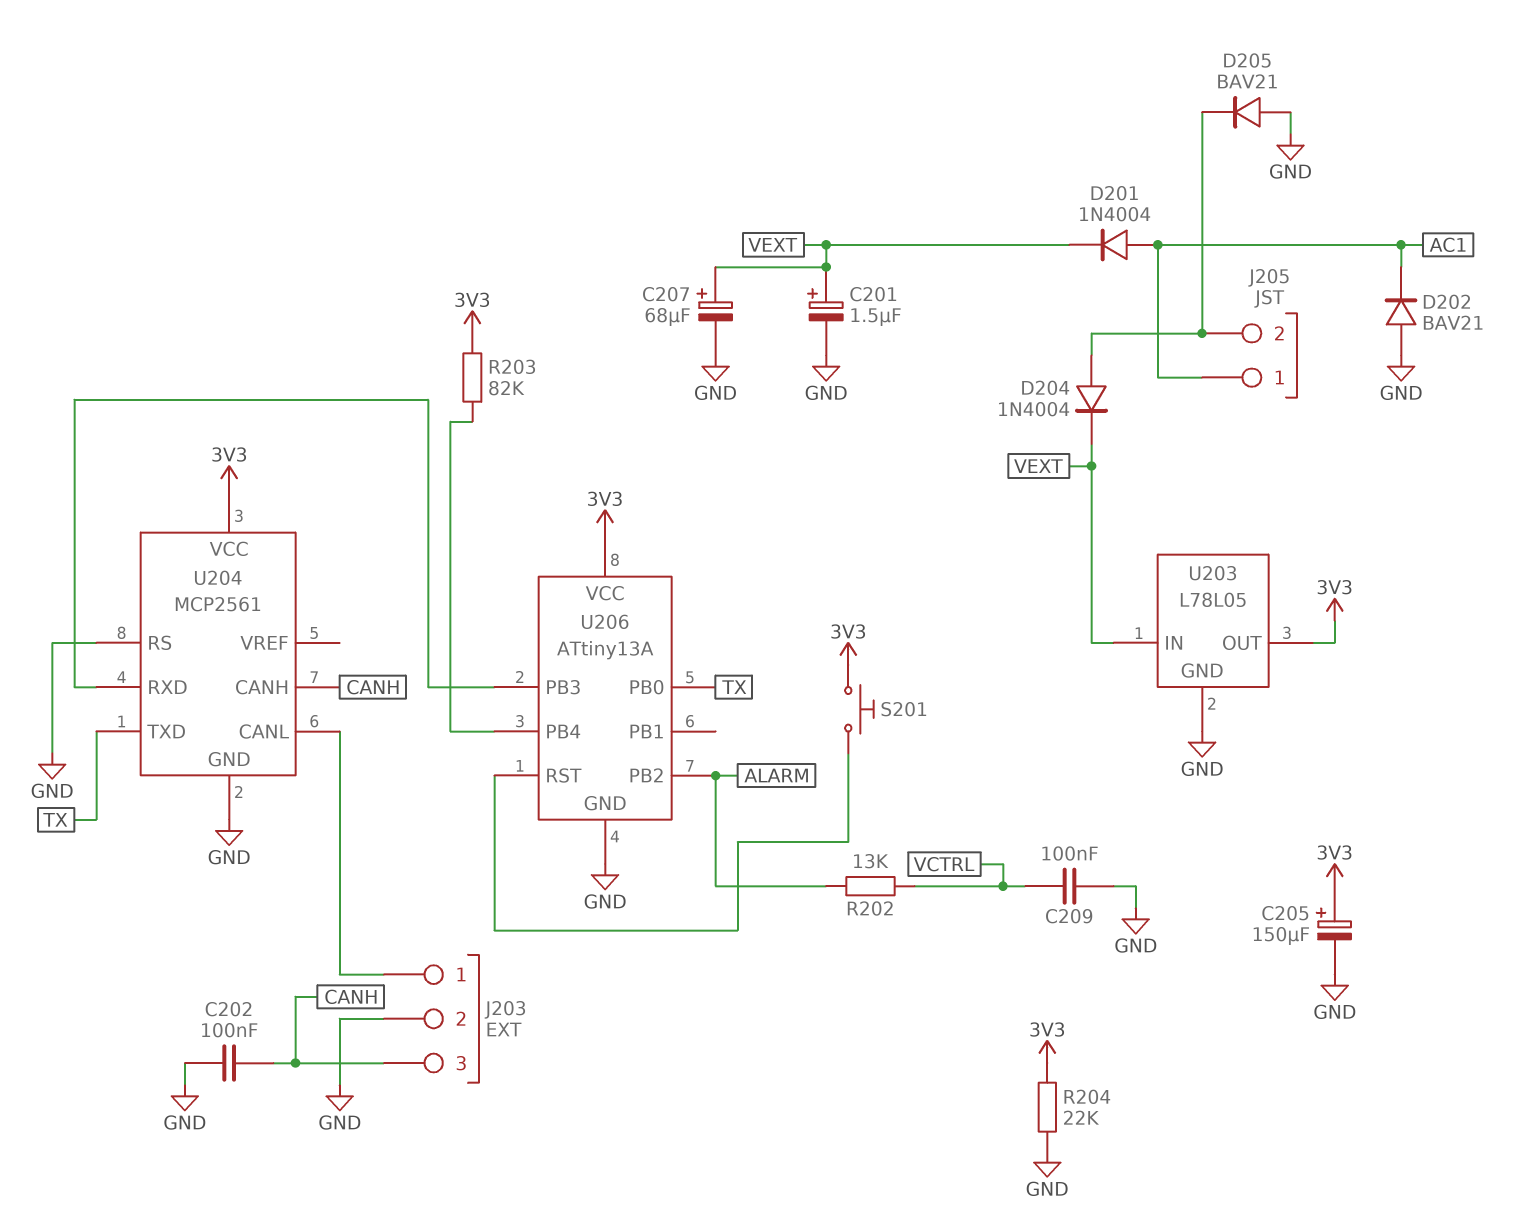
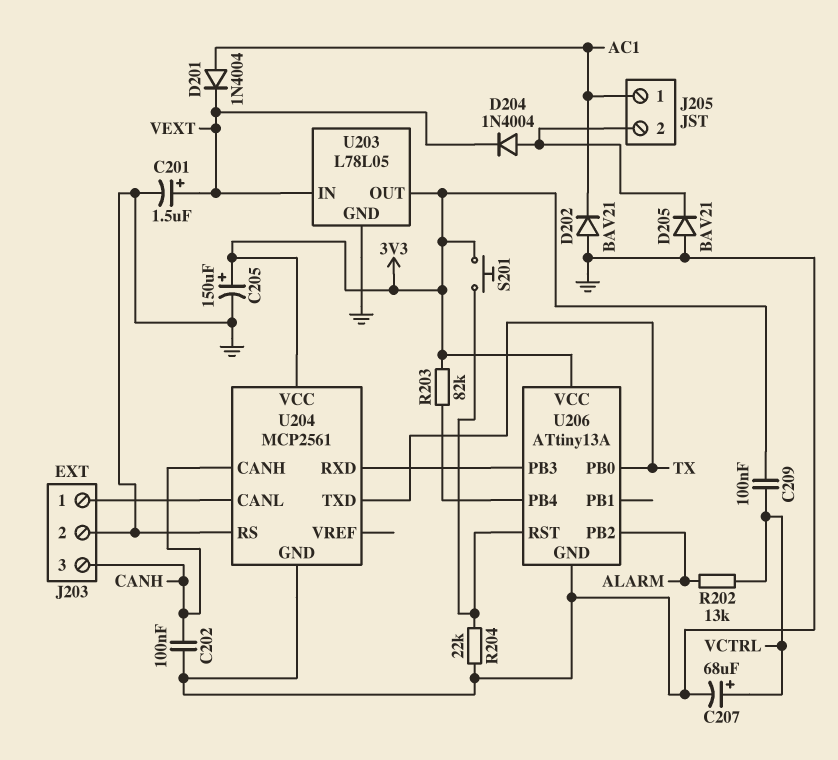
C207: 68uF (plus VEXT, minus GND) -> 68uF (plus VCTRL, minus GND)
C209: 100nF (GND, VCTRL) -> 100nF (3V3, VCTRL)
R204: 22k (3V3, GND) -> 22k (GND, U206/RST)

